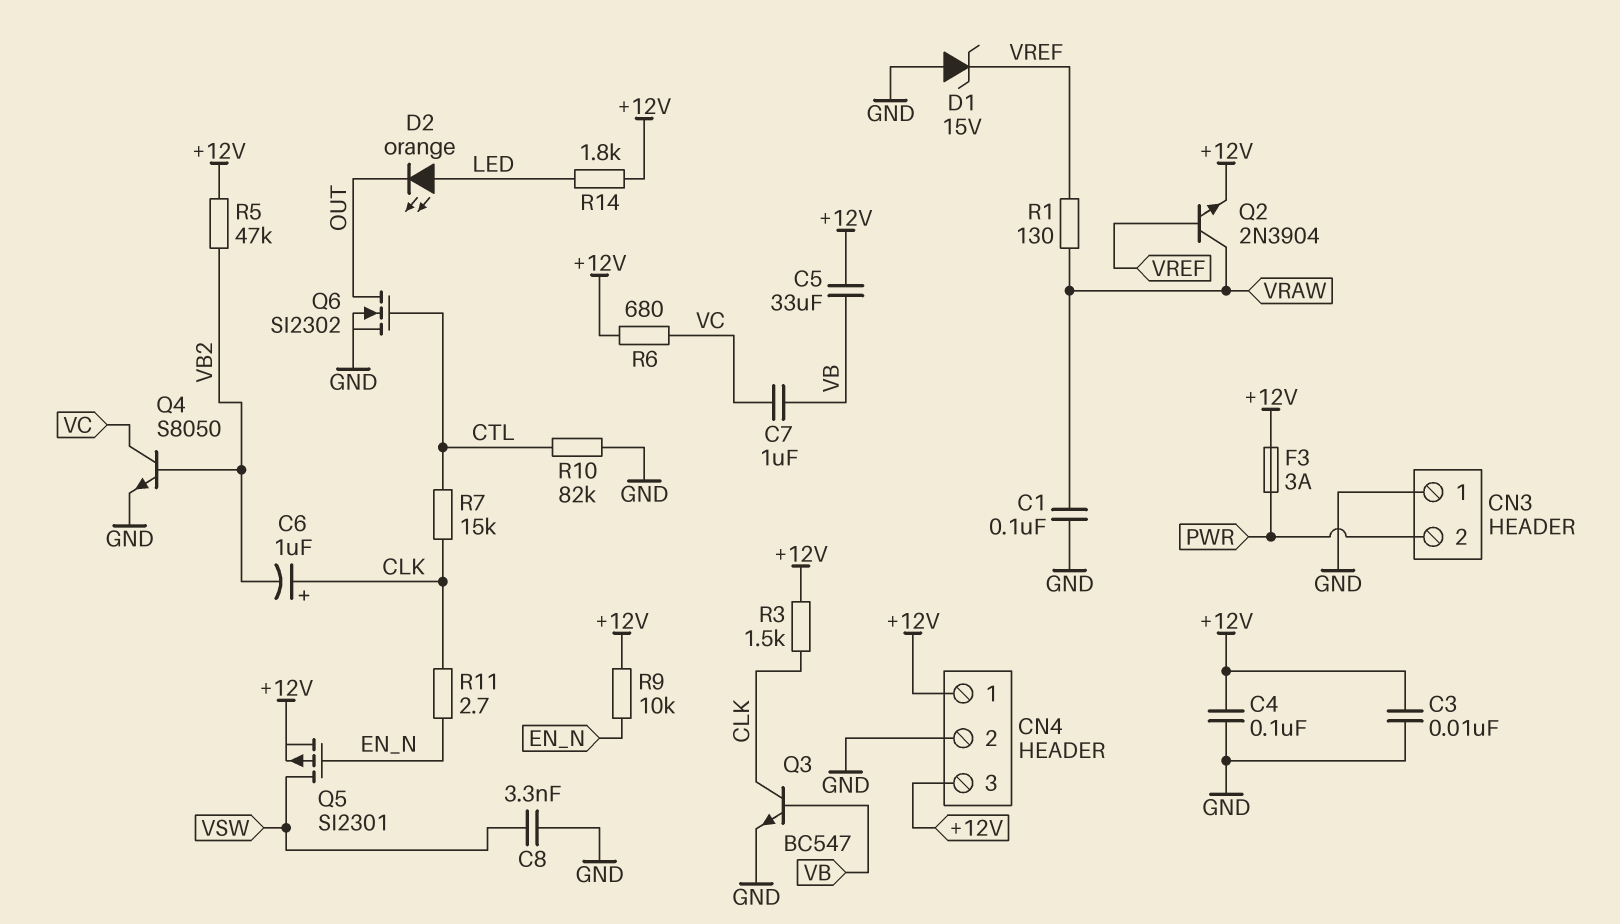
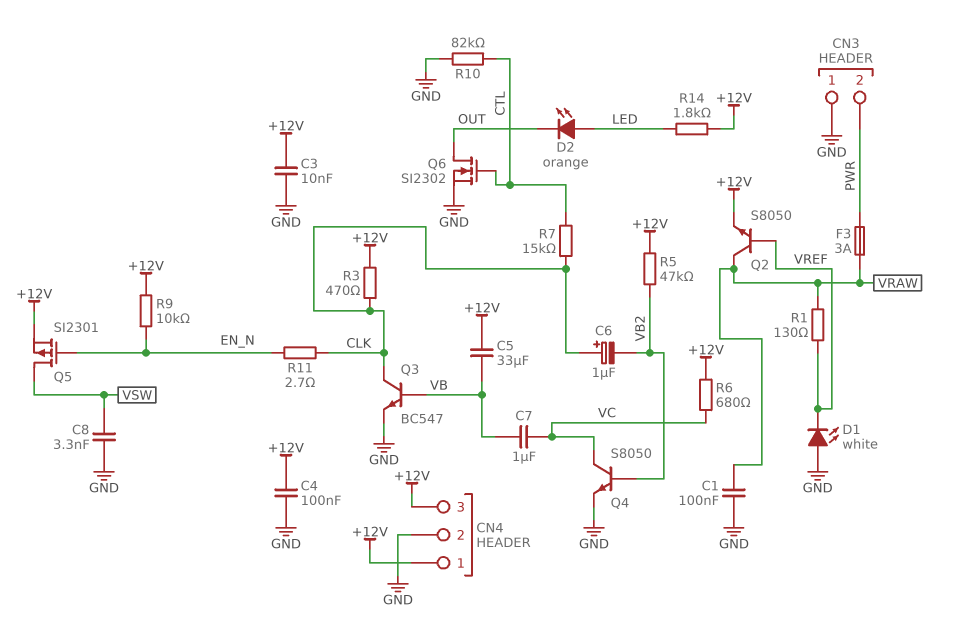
D1: zener 15V (A GND, K VREF) -> LED white (A GND, K VREF)
F3: 3A (+12V, PWR) -> 3A (PWR, VRAW)
Q2: NPN 2N3904 (B VREF, C VRAW, E +12V) -> NPN S8050 (B VREF, C VRAW, E +12V)
R3: 1.5k (+12V, CLK) -> 470 (+12V, CLK)

